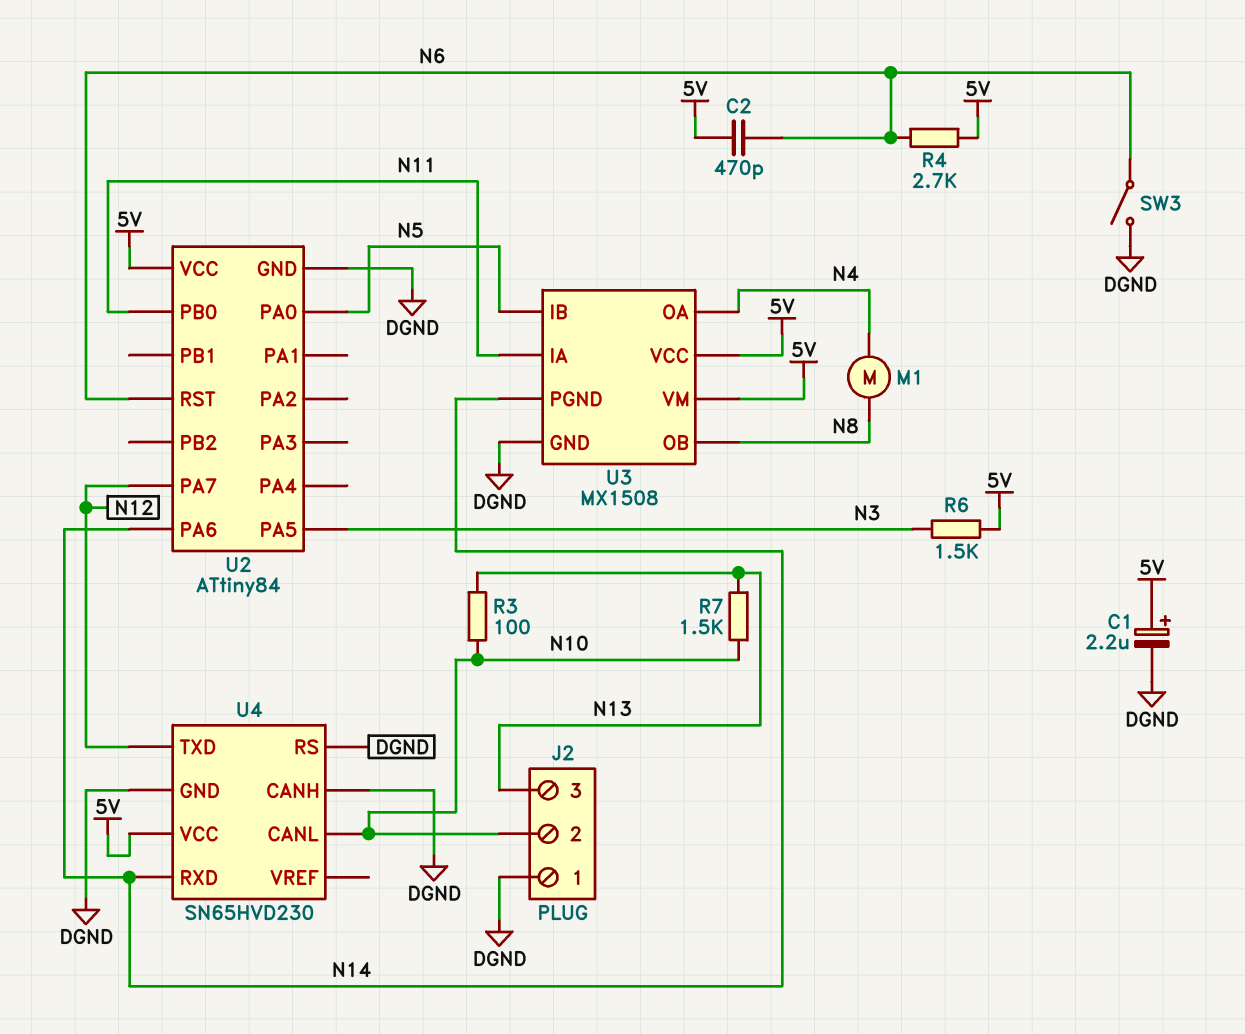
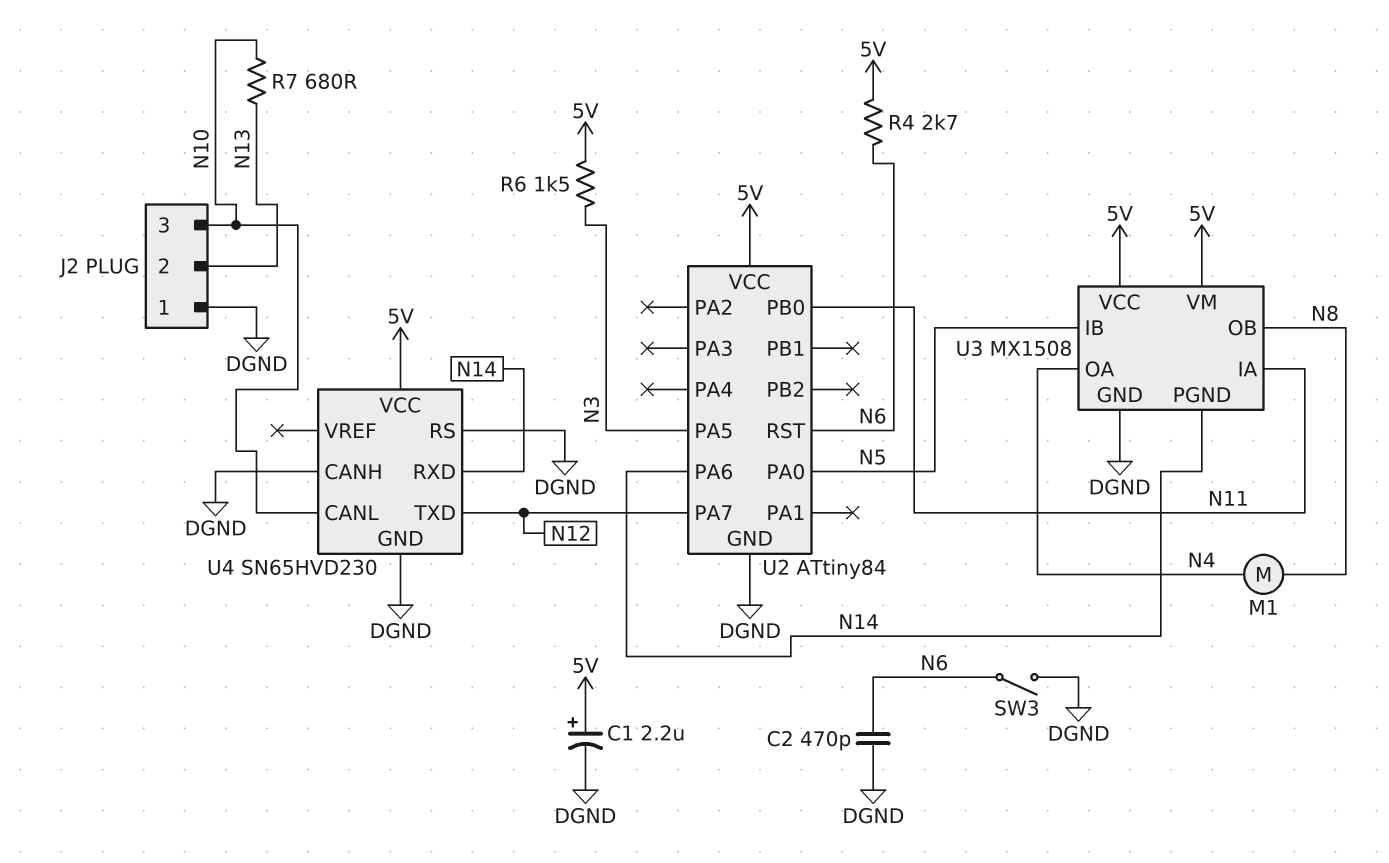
C2: 470pF (5V, N6) -> 470pF (DGND, N6)
J2 pin 2: N10 -> N13
J2 pin 3: N13 -> N10
R3: 100 (N10, N13) -> none
R7: 1.5k (N10, N13) -> 680 (N10, N13)

